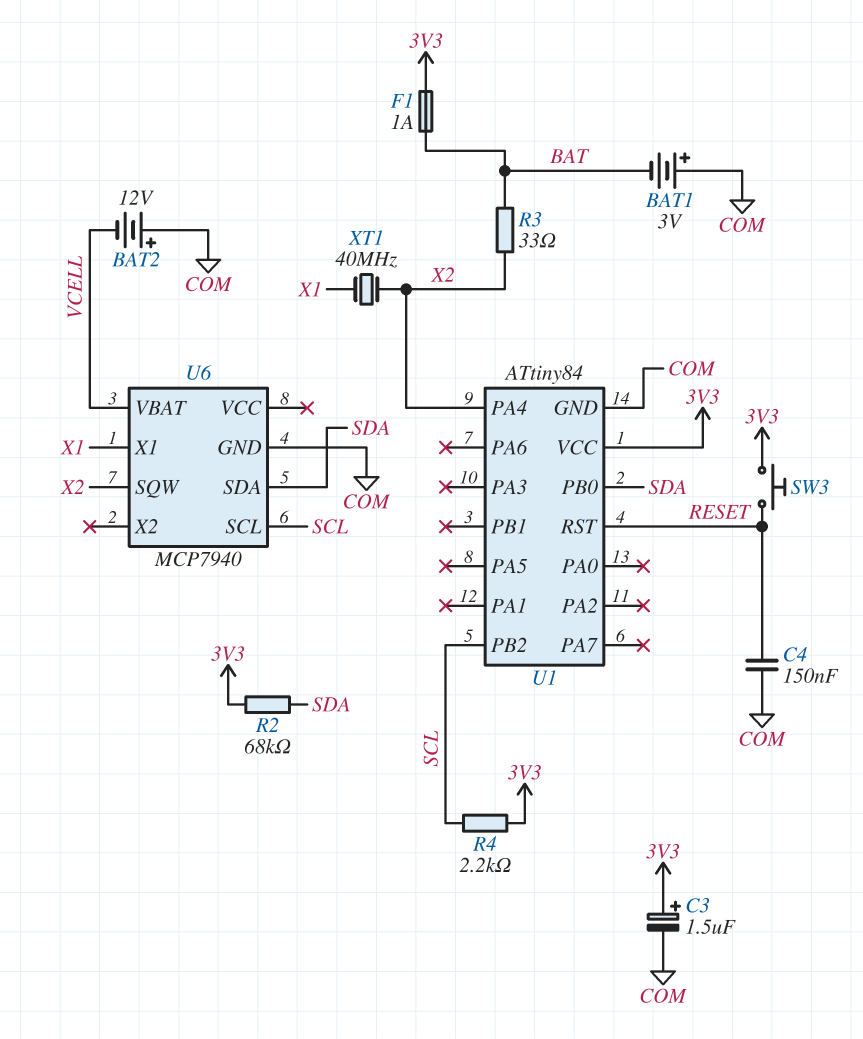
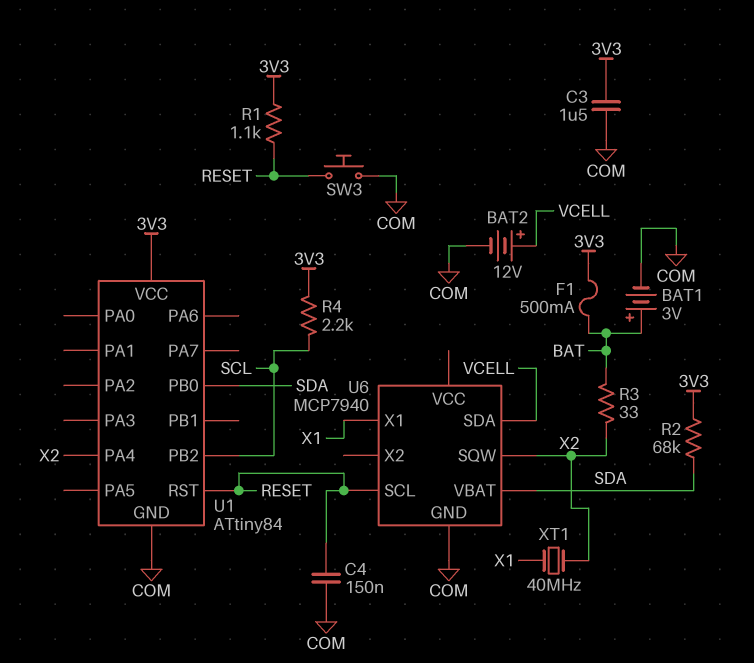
BAT1: 3V (plus COM, minus BAT) -> 3V (plus BAT, minus COM)
BAT2: 12V (plus COM, minus VCELL) -> 12V (plus VCELL, minus COM)
C3: 1.5uF (plus 3V3, minus COM) -> 1.5uF (3V3, COM)
F1: 1A (3V3, BAT) -> 500mA (3V3, BAT)
R1: none -> 1.1k (3V3, RESET)
SW3: button (3V3, RESET) -> button (COM, RESET)
U6 pin SCL: SCL -> RESET
U6 pin SDA: SDA -> VCELL
U6 pin VBAT: VCELL -> SDA

